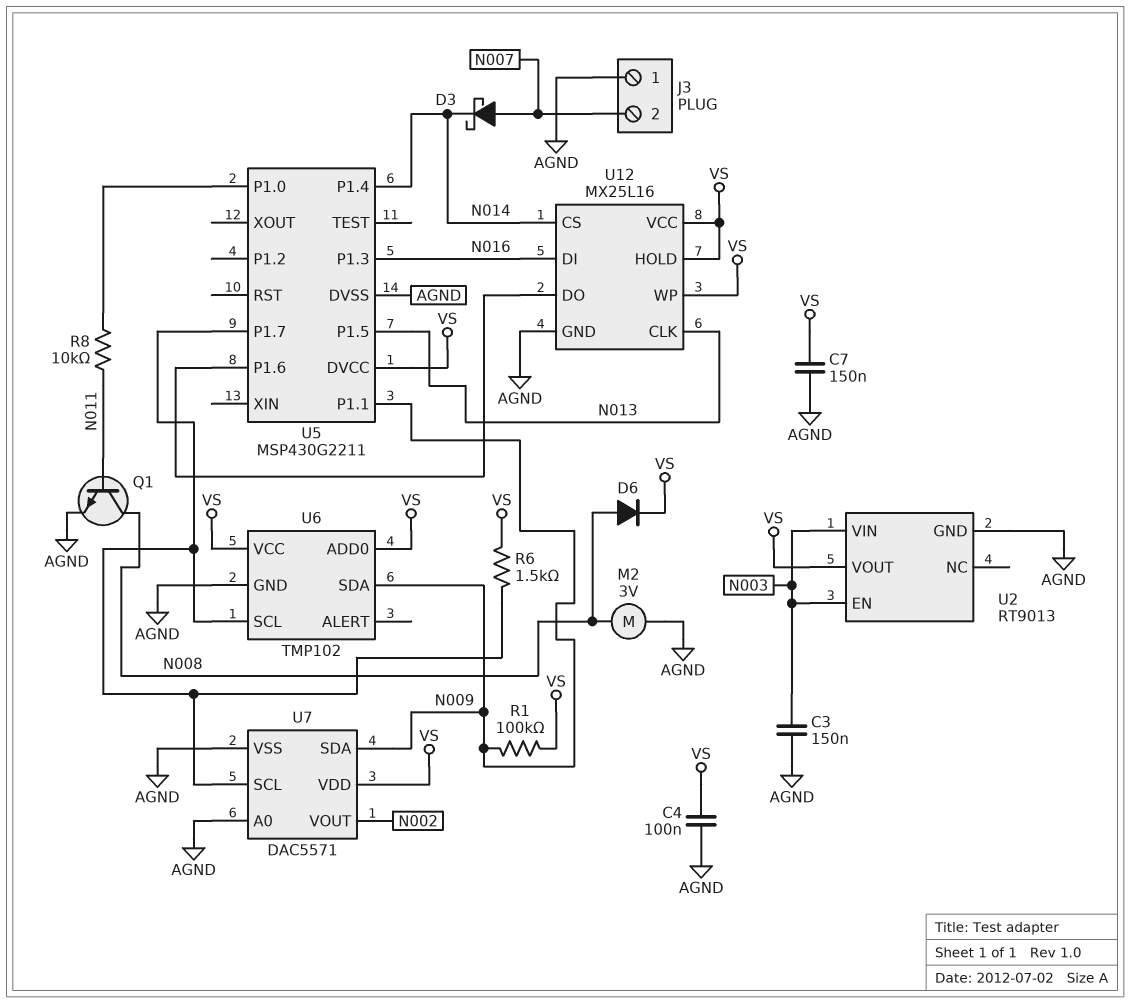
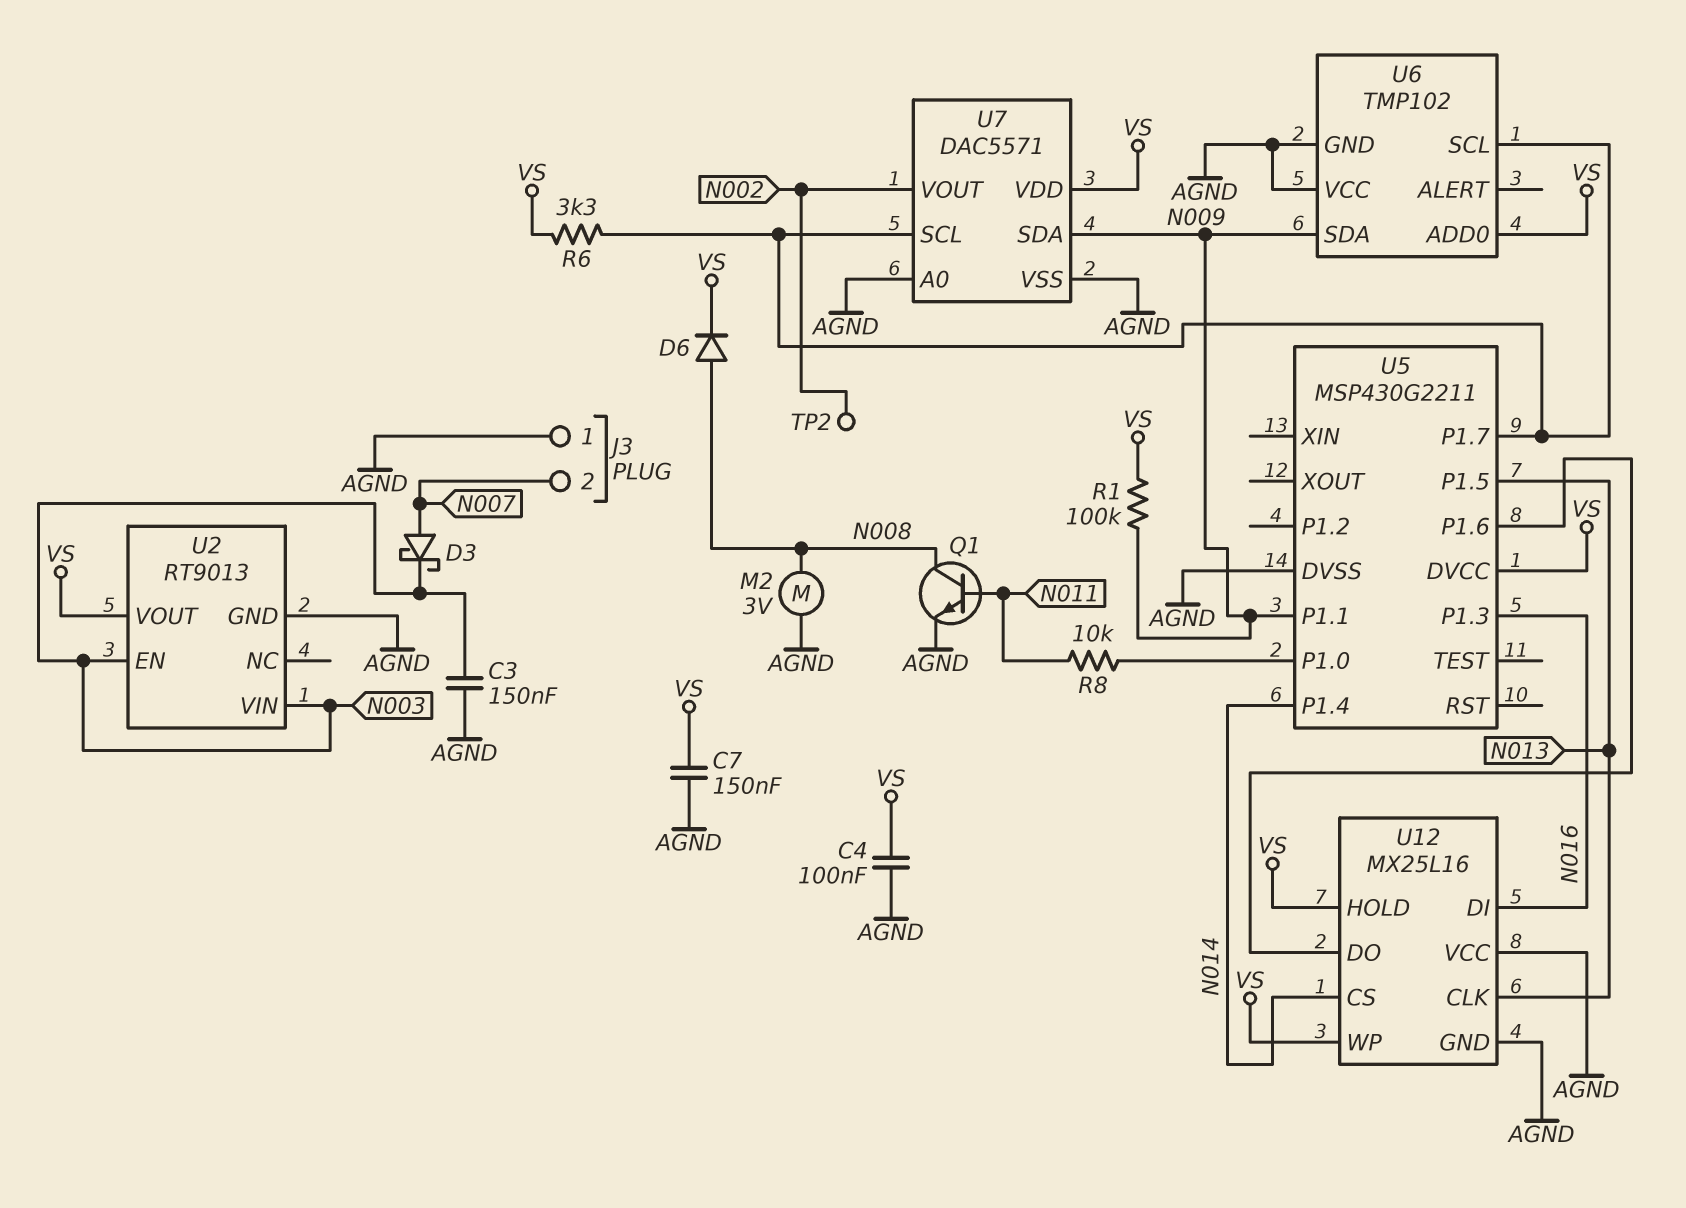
D3: schottky (A N007, K N014) -> schottky (A N007, K N003)
R6: 1.5k (U5/P1.7, VS) -> 3.3k (U5/P1.7, VS)
TP2: none -> test point (N002)
U6 pin VCC: VS -> AGND
U12 pin VCC: VS -> AGND

